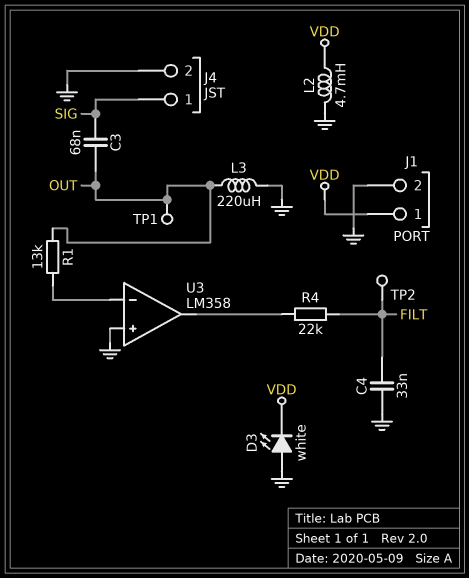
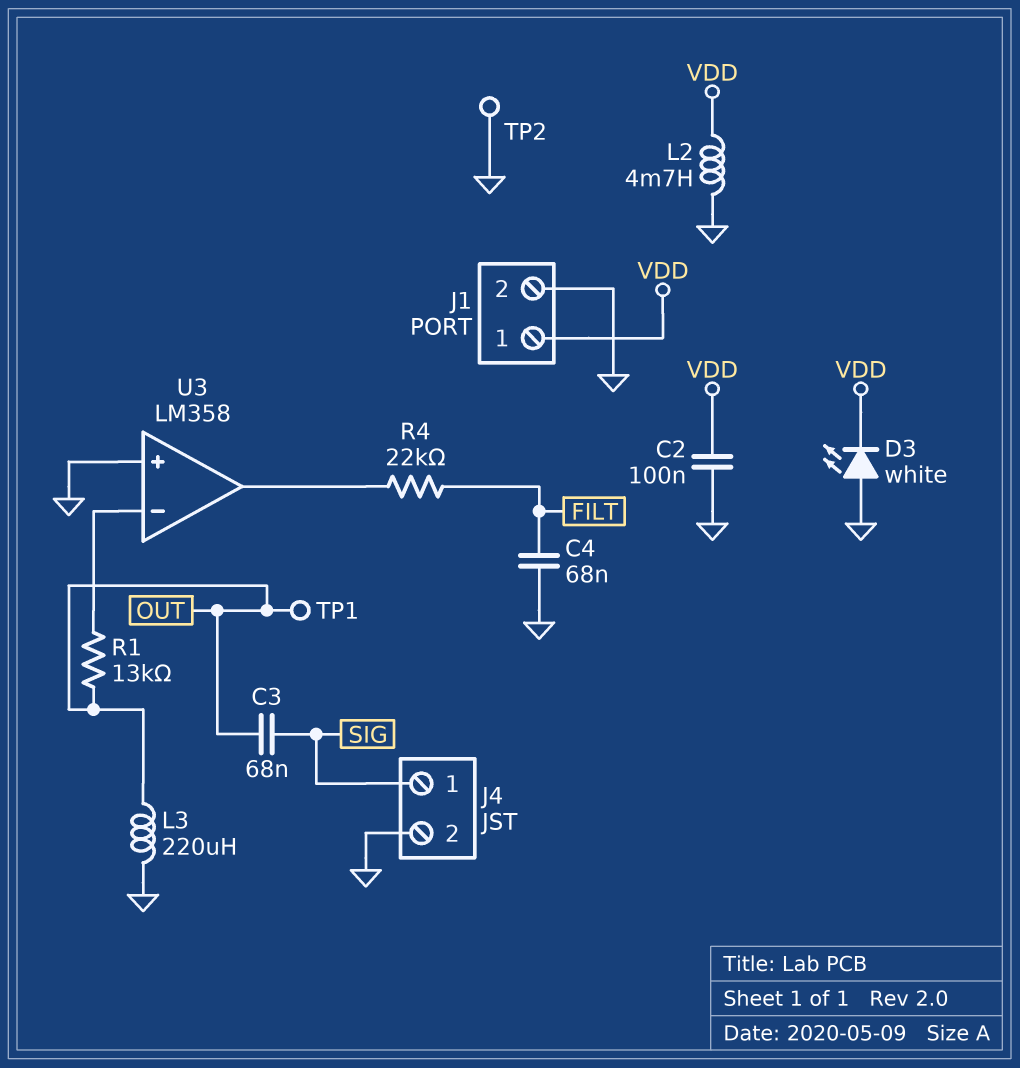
C2: none -> 100nF (GND, VDD)
C4: 33nF (FILT, GND) -> 68nF (FILT, GND)
TP2: test point (FILT) -> test point (GND)

